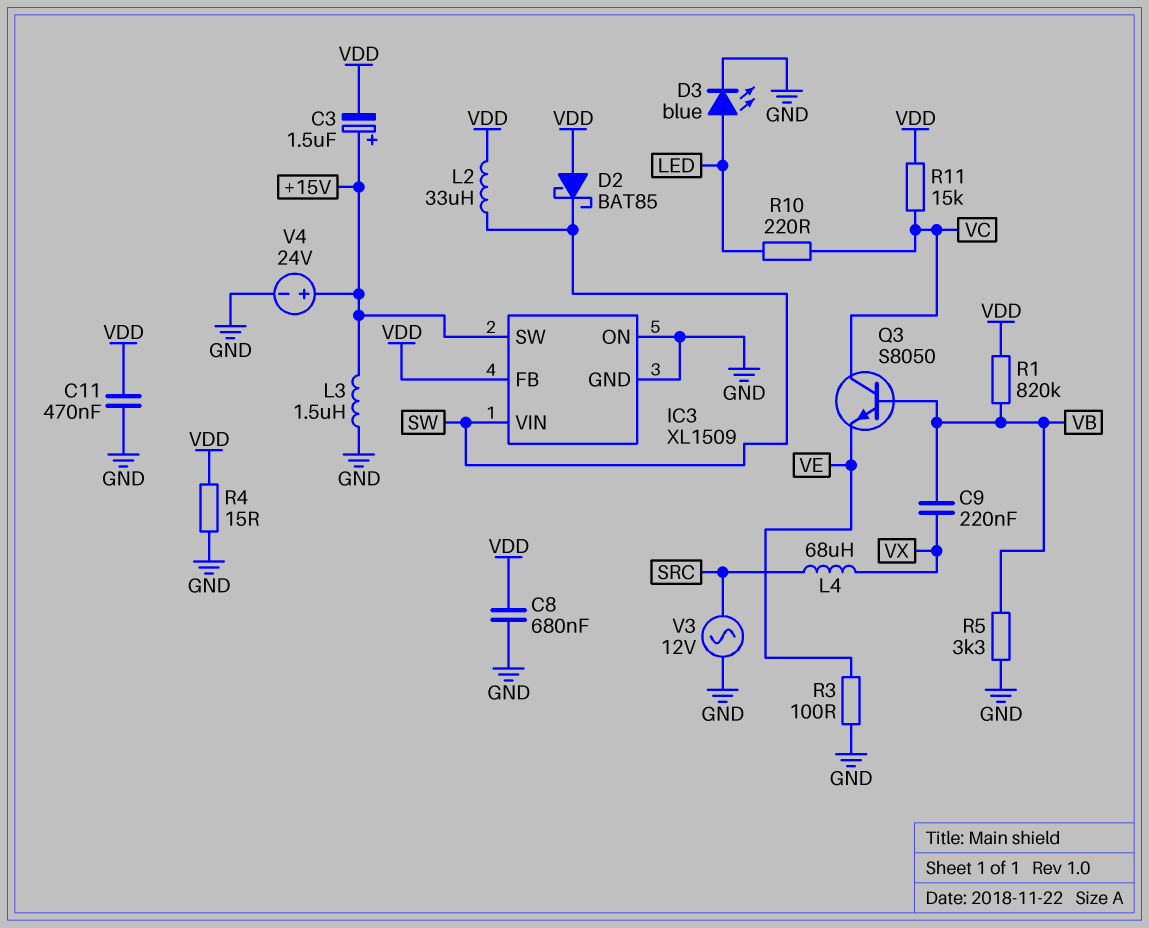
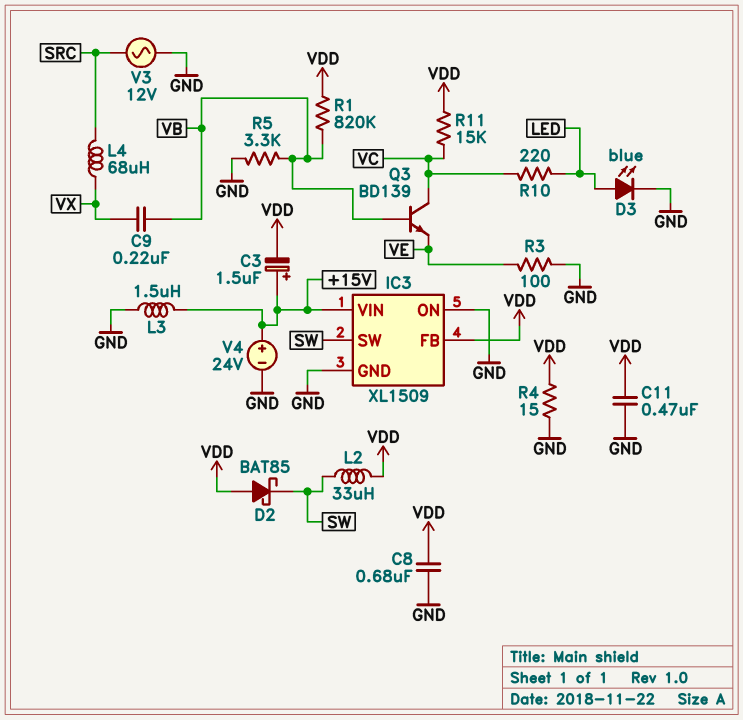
IC3 pin SW: +15V -> SW
IC3 pin VIN: SW -> +15V
Q3: NPN S8050 (B VB, C VC, E VE) -> NPN BD139 (B VB, C VC, E VE)

